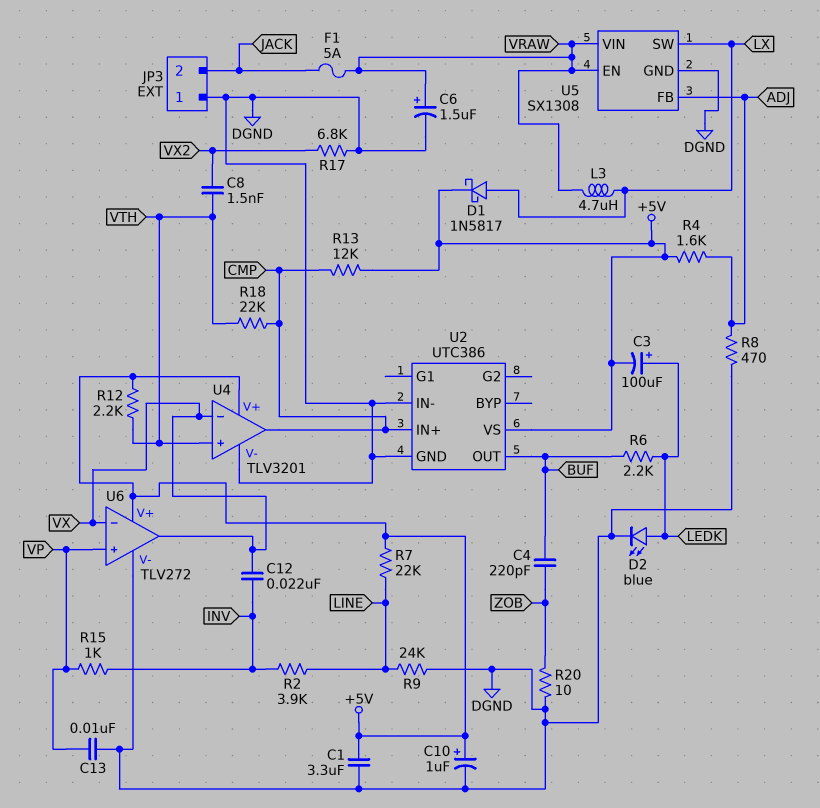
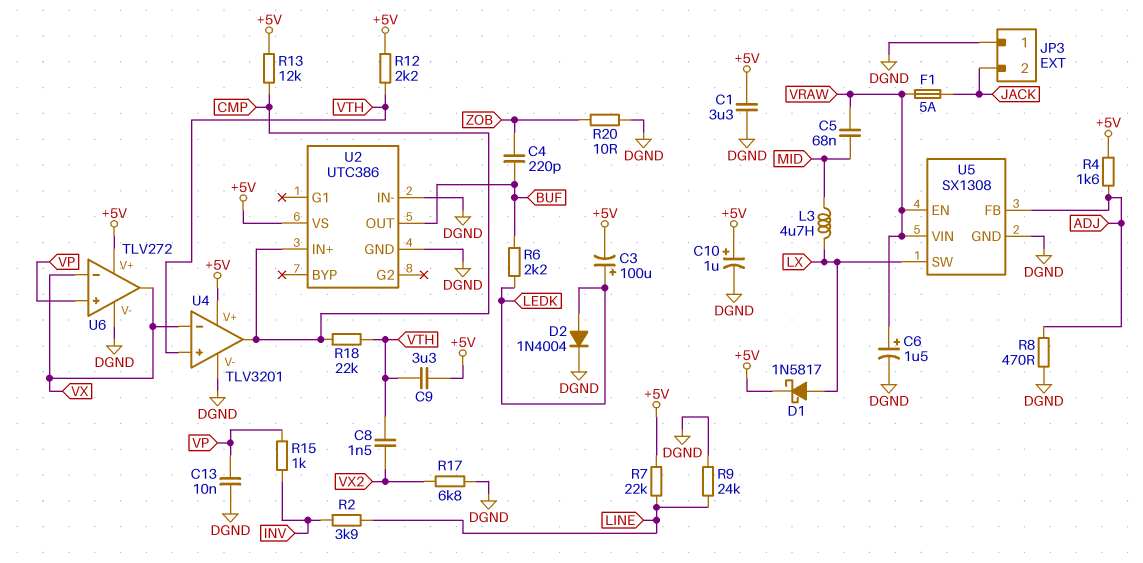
C5: none -> 68nF (MID, VRAW)
C9: none -> 3.3uF (+5V, VTH)
C12: 22nF (INV, VX) -> none
D2: LED blue (A LEDK, K DGND) -> diode 1N4004 (A LEDK, K DGND)
L3: 4.7uH (LX, VRAW) -> 4.7uH (LX, MID)

